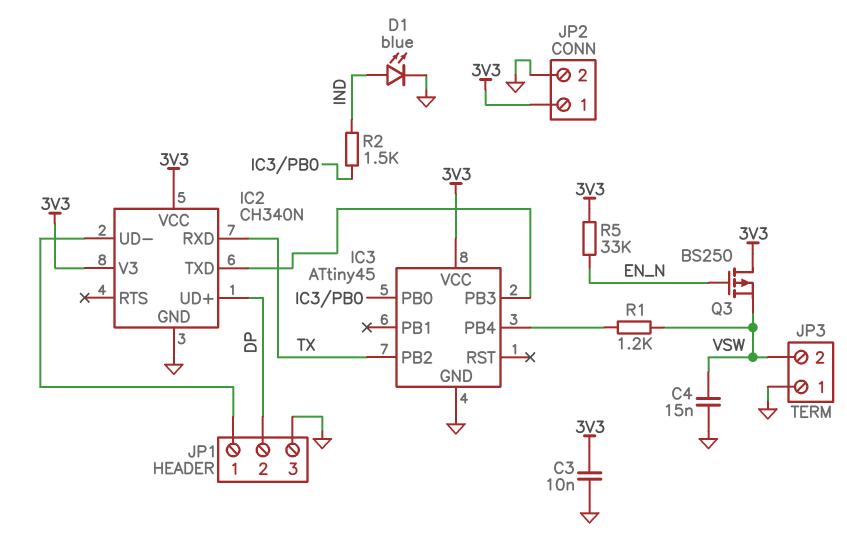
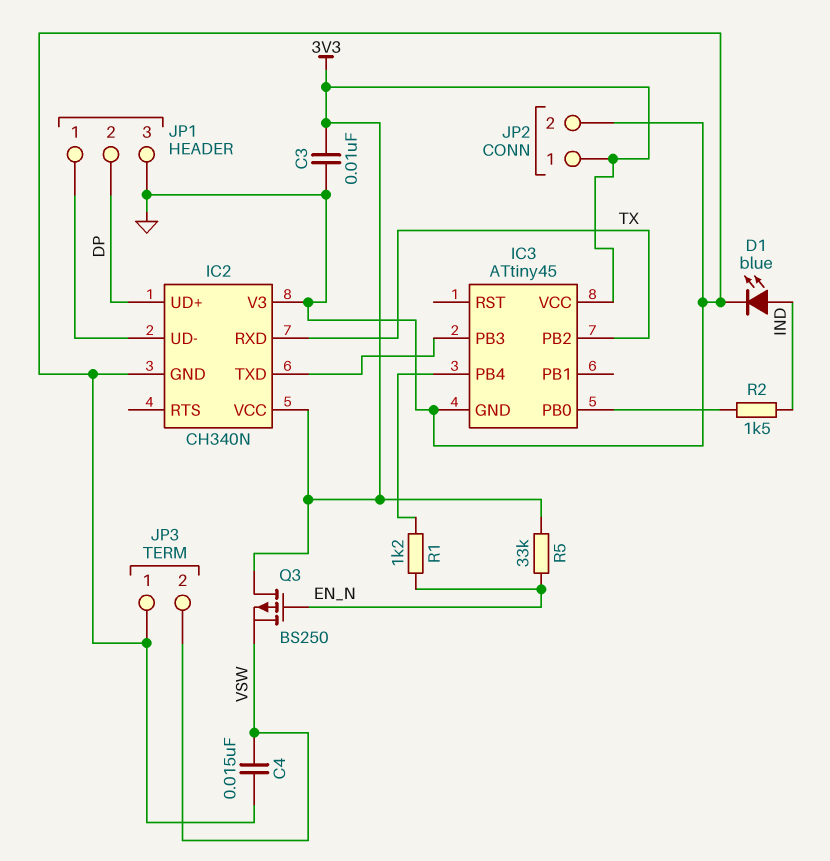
IC2 pin V3: 3V3 -> GND
R1: 1.2k (IC3/PB4, VSW) -> 1.2k (EN_N, IC3/PB4)

